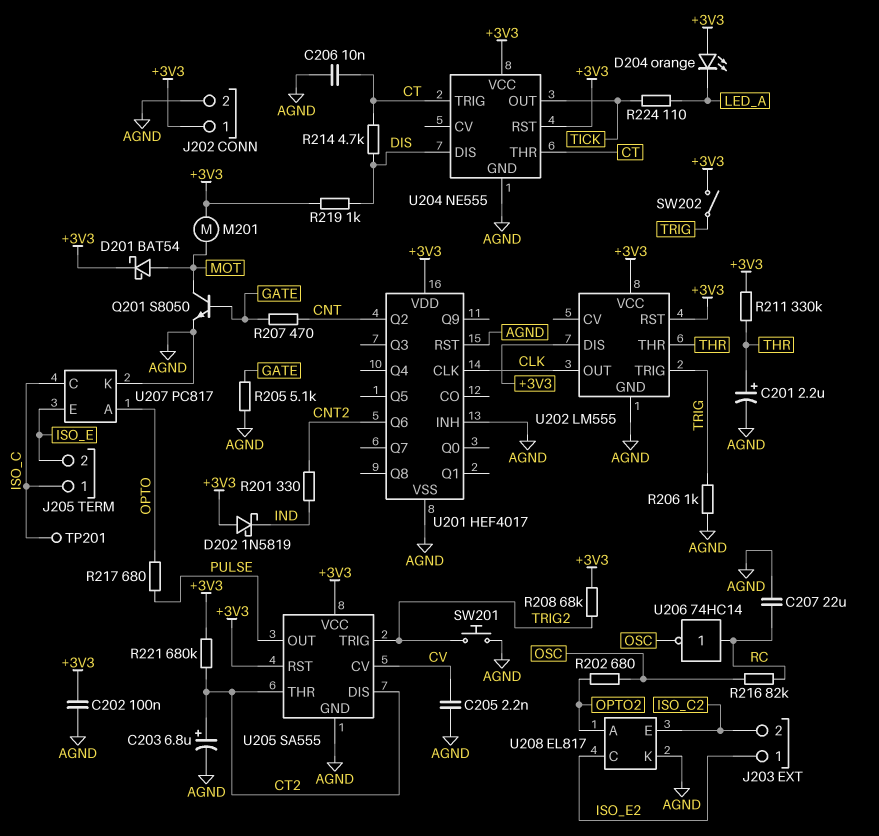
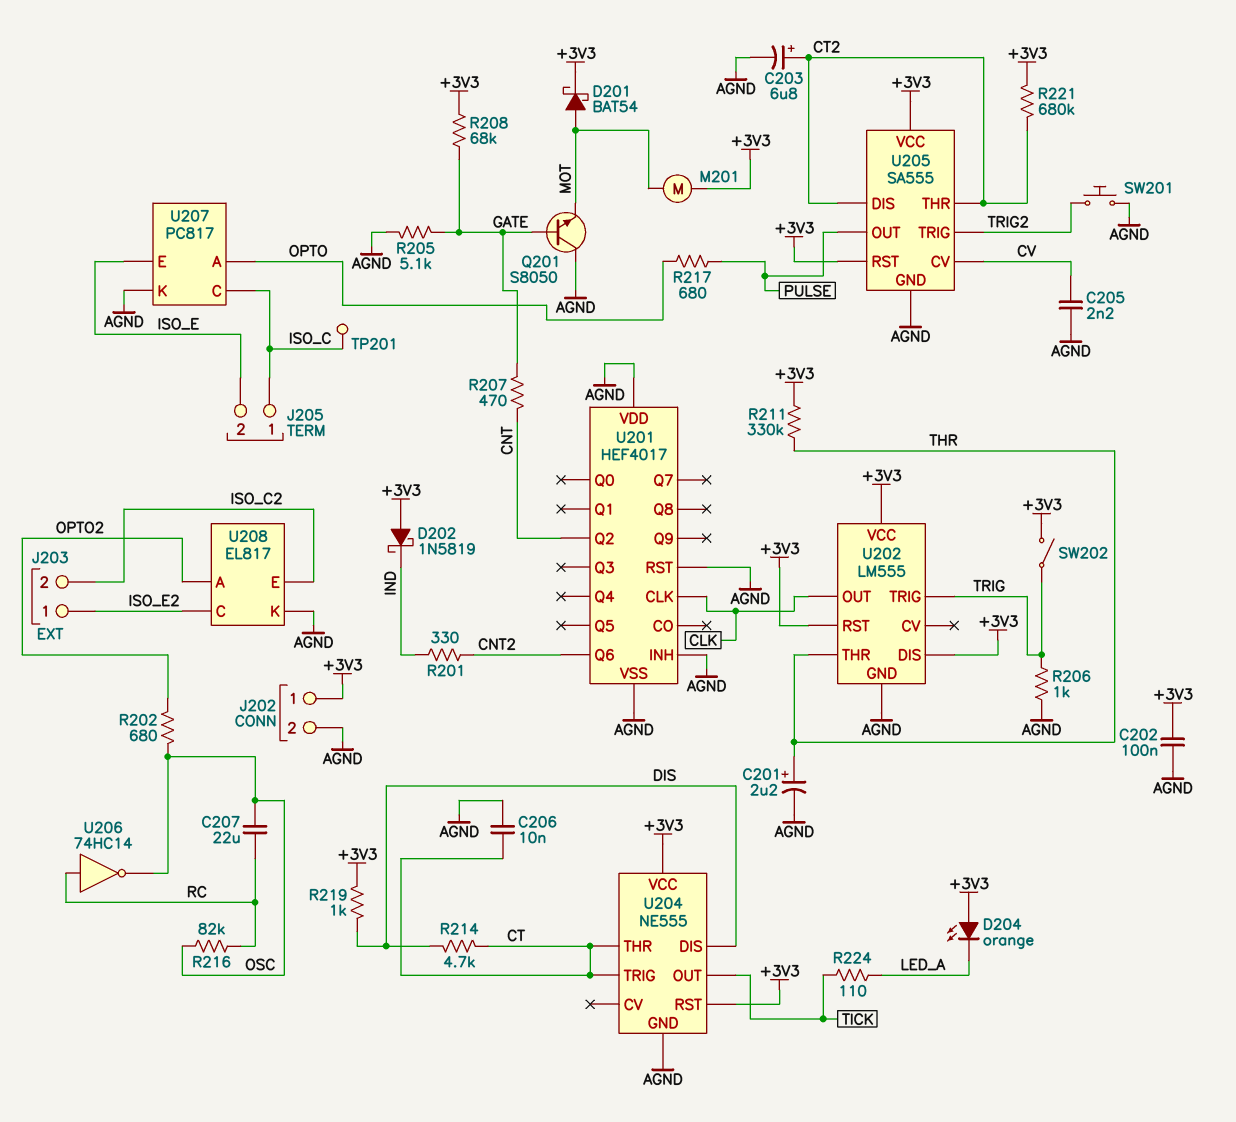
C207: 22uF (AGND, RC) -> 22uF (OSC, RC)
Q201: NPN S8050 (B GATE, C MOT, E AGND) -> NPN S8050 (B GATE, C AGND, E MOT)
R208: 68k (+3V3, TRIG2) -> 68k (+3V3, GATE)
U201 pin VDD: +3V3 -> AGND

